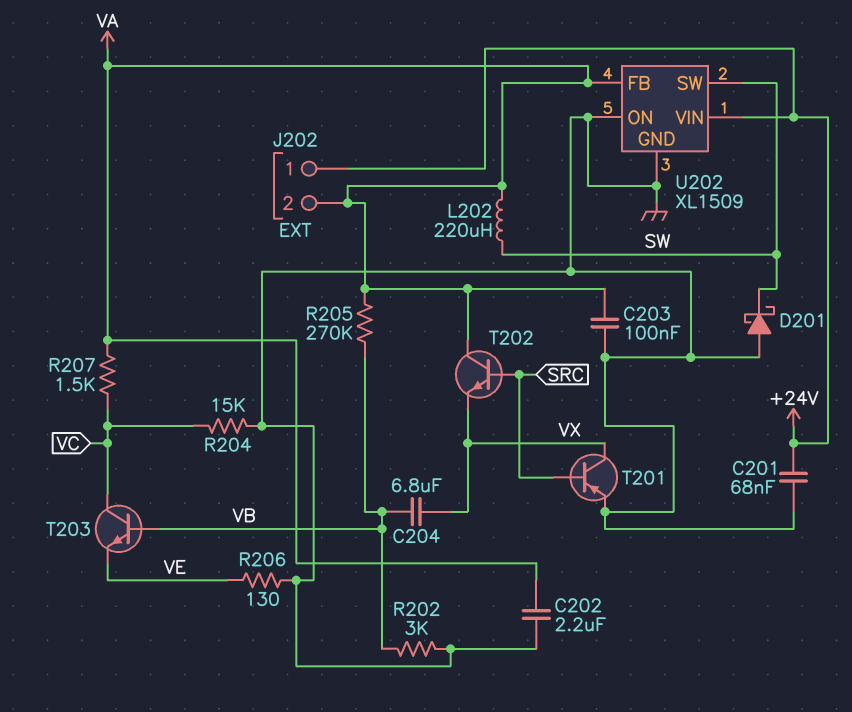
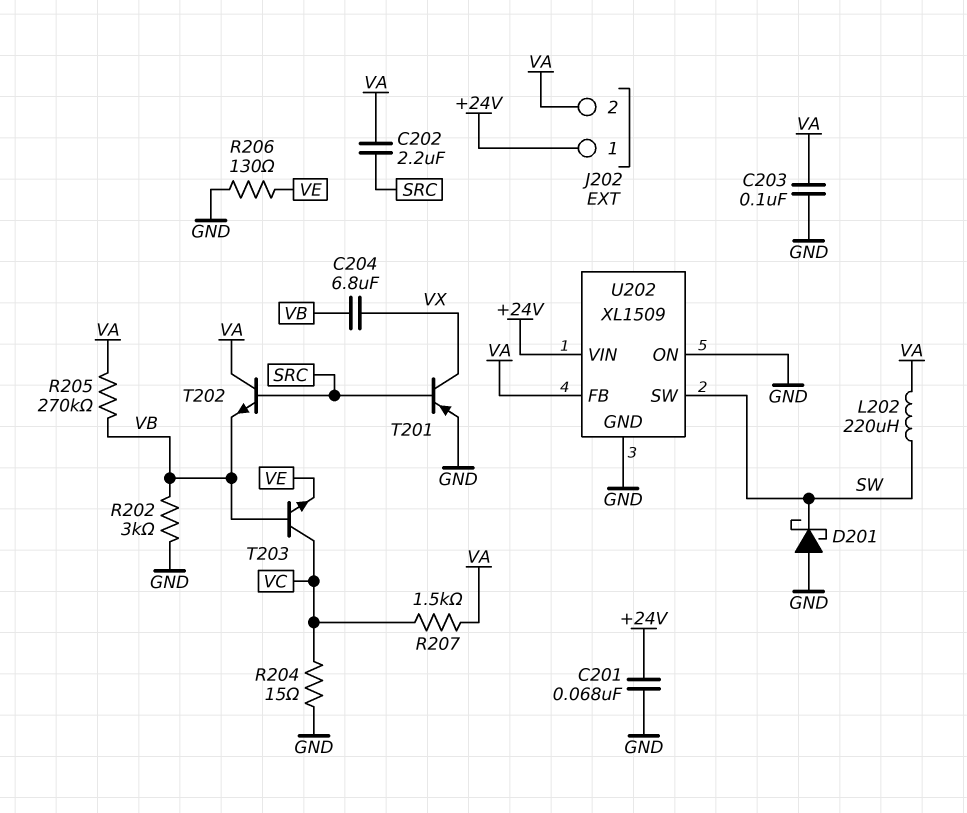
C202: 2.2uF (GND, VA) -> 2.2uF (SRC, VA)
R204: 15k (GND, VC) -> 15 (GND, VC)
T202: NPN (B SRC, C VA, E VX) -> NPN (B SRC, C VA, E VB)

